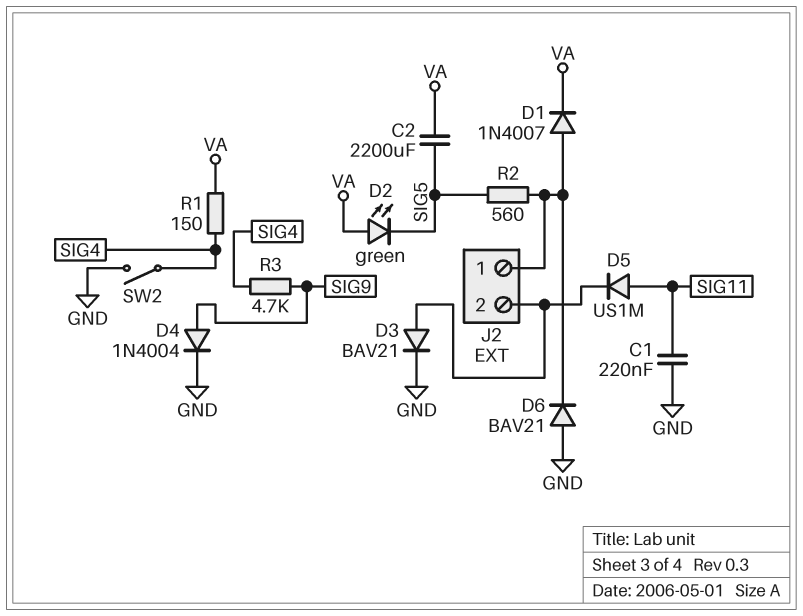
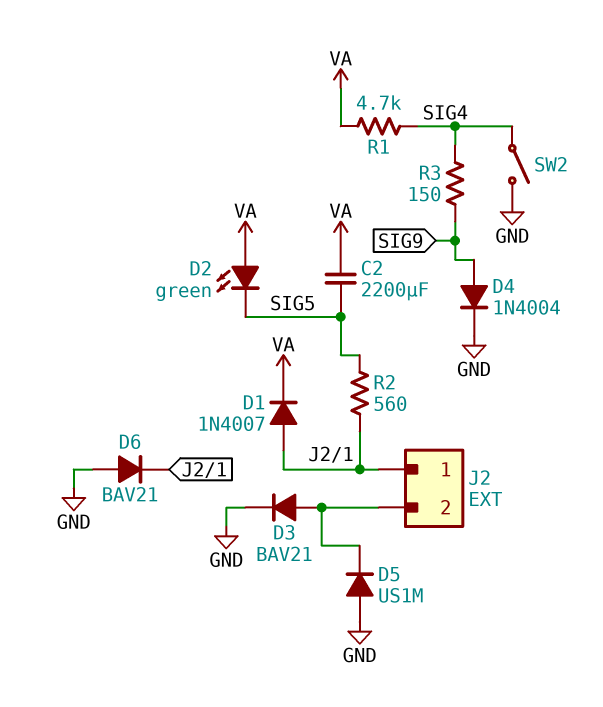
C1: 220nF (GND, SIG11) -> none
D5: diode US1M (A SIG11, K J2/2) -> diode US1M (A GND, K J2/2)
R1: 150 (SIG4, VA) -> 4.7k (SIG4, VA)
R3: 4.7k (SIG4, SIG9) -> 150 (SIG4, SIG9)

